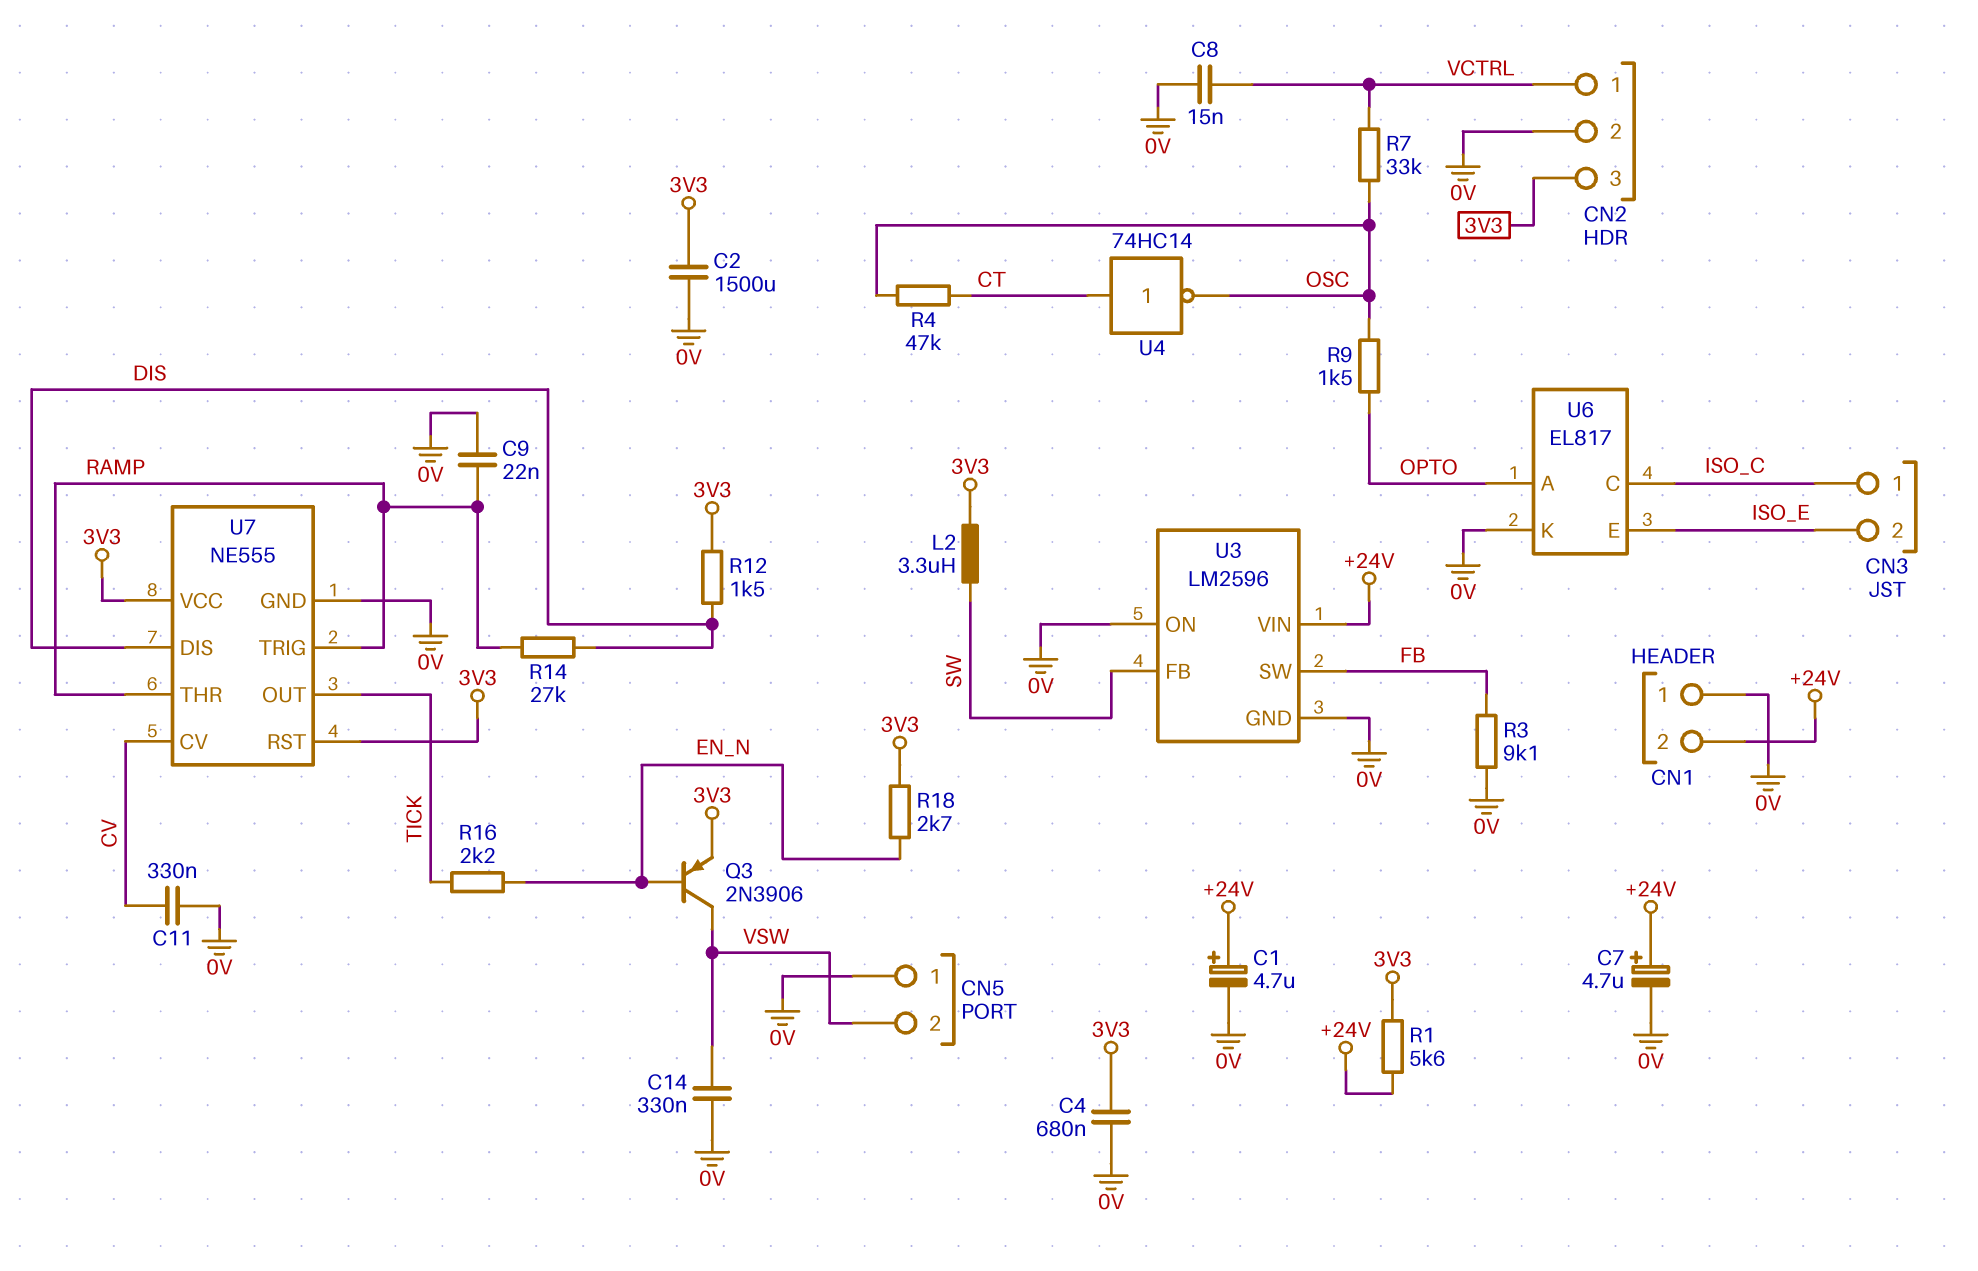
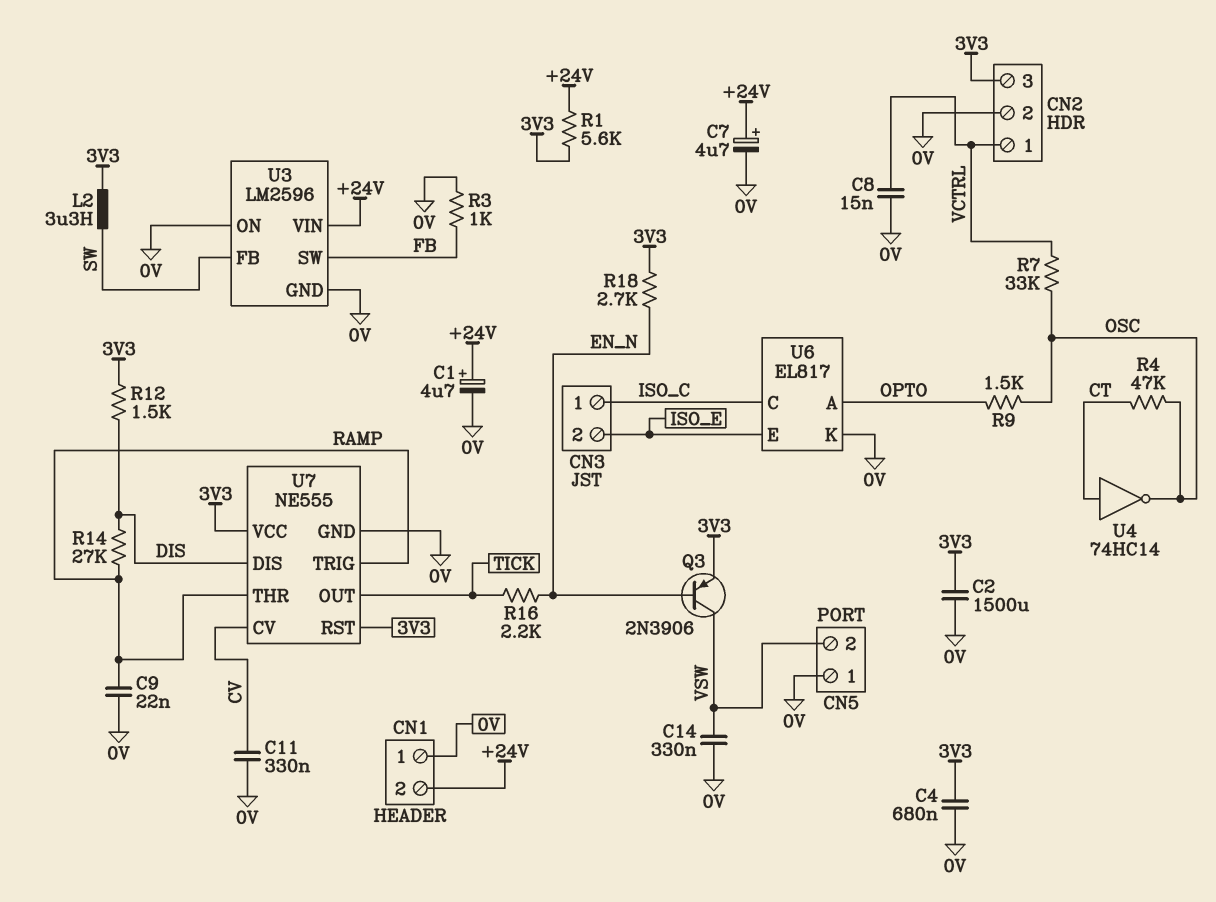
R3: 9.1k (0V, FB) -> 1k (0V, FB)

